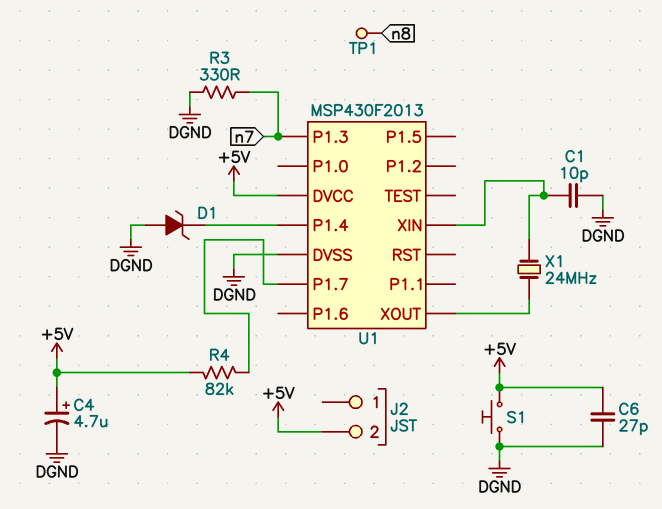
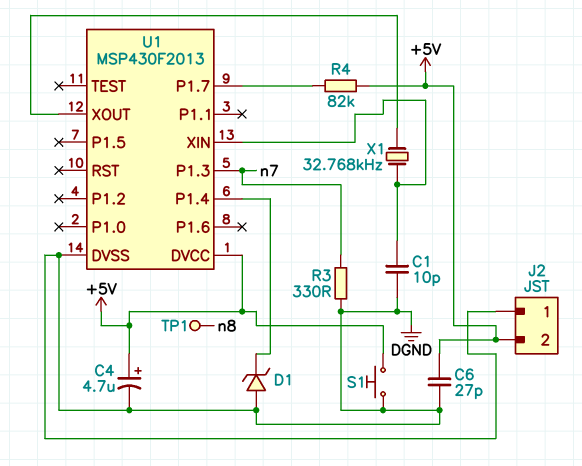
J2 pin 1: none -> DGND
X1: 24MHz (U1/XIN, U1/XOUT) -> 32.768kHz (U1/XIN, U1/XOUT)

